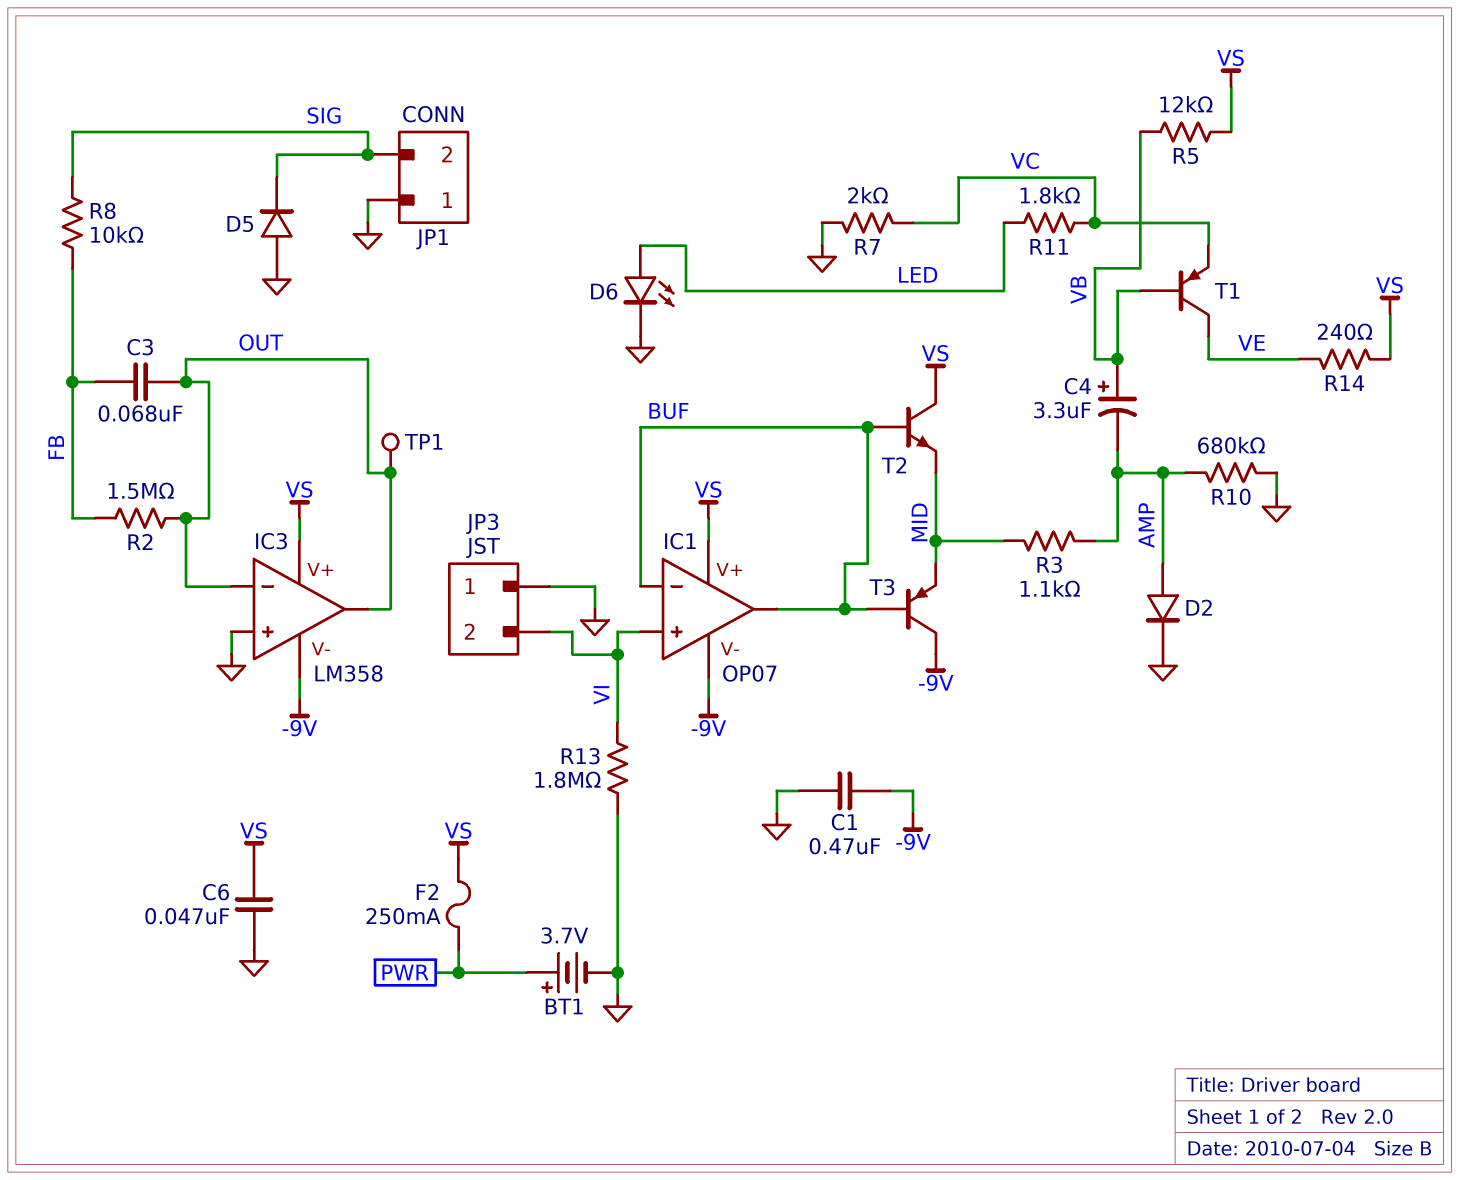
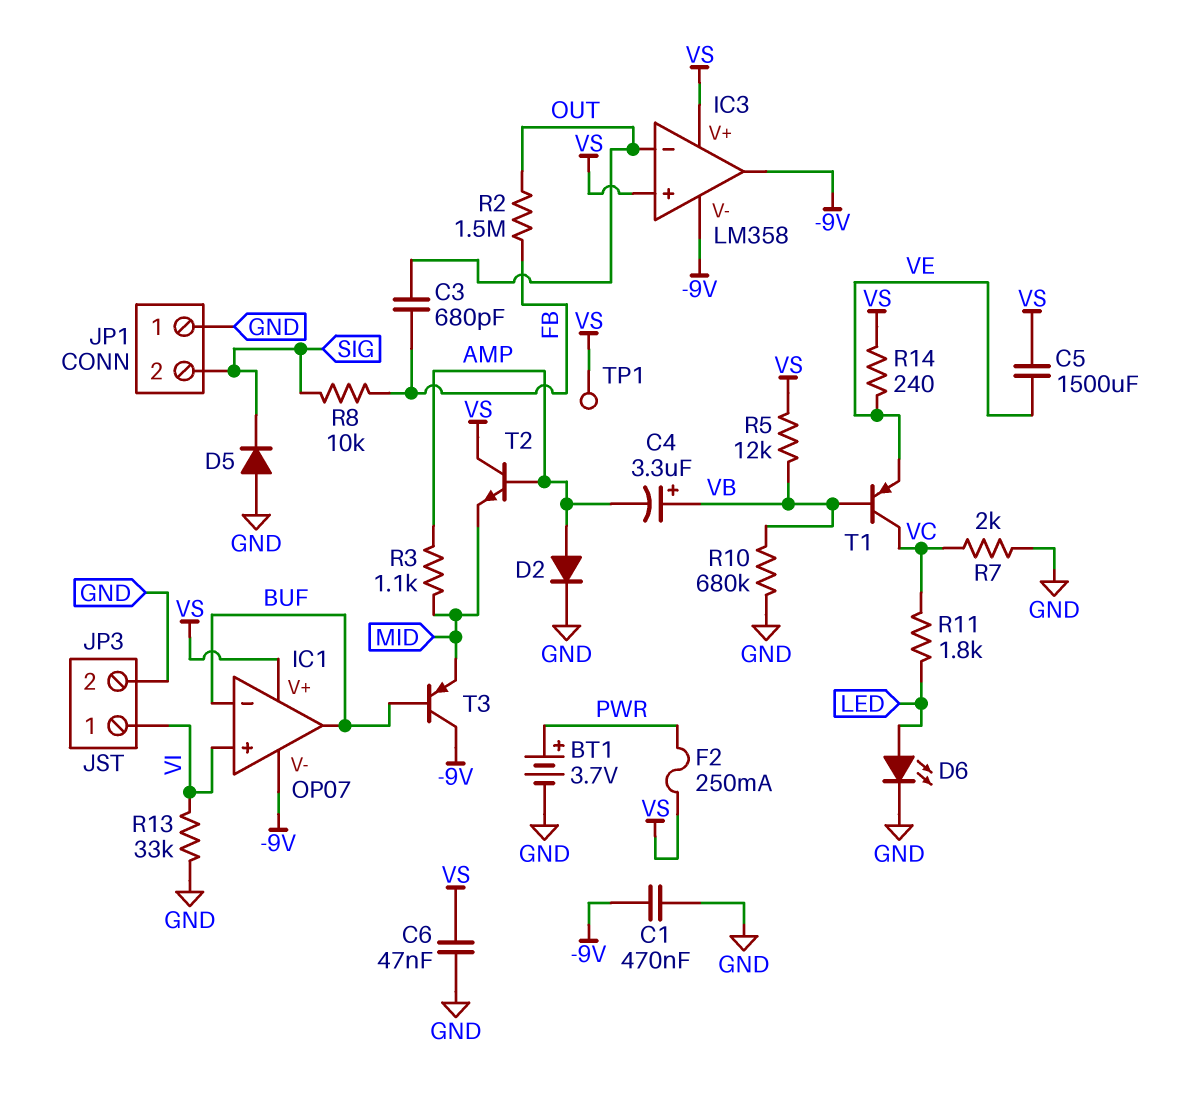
C3: 68nF (FB, OUT) -> 680pF (FB, OUT)
C5: none -> 1500uF (VE, VS)
IC3 pin in+: GND -> VS
IC3 pin out: OUT -> -9V
JP3 pin 1: GND -> VI
JP3 pin 2: VI -> GND
R10: 680k (AMP, GND) -> 680k (GND, VB)
R13: 1.8M (GND, VI) -> 33k (GND, VI)
T1: PNP (B VB, C VE, E VC) -> PNP (B VB, C VC, E VE)
T2: NPN (B BUF, C VS, E MID) -> NPN (B AMP, C VS, E MID)
TP1: test point (OUT) -> test point (VS)

